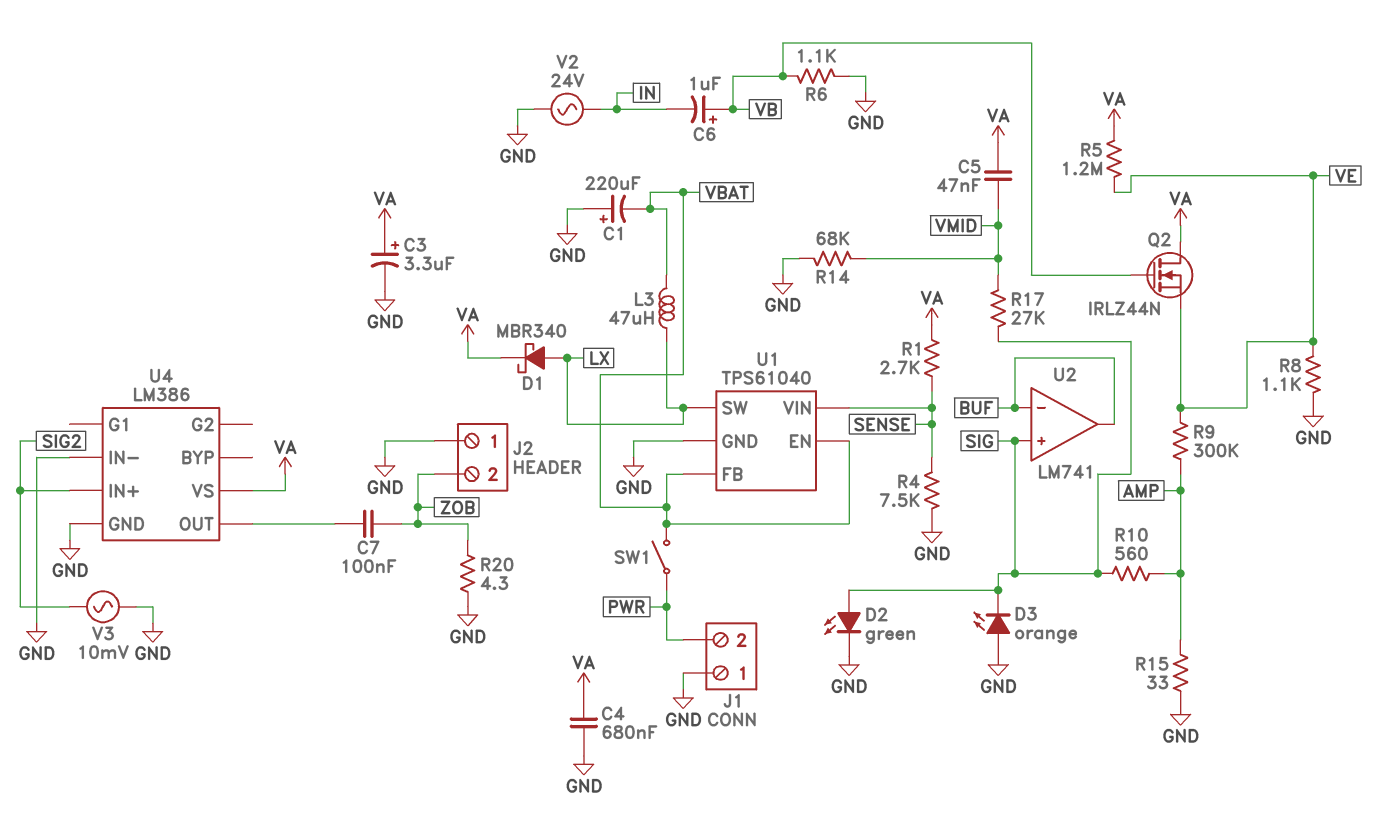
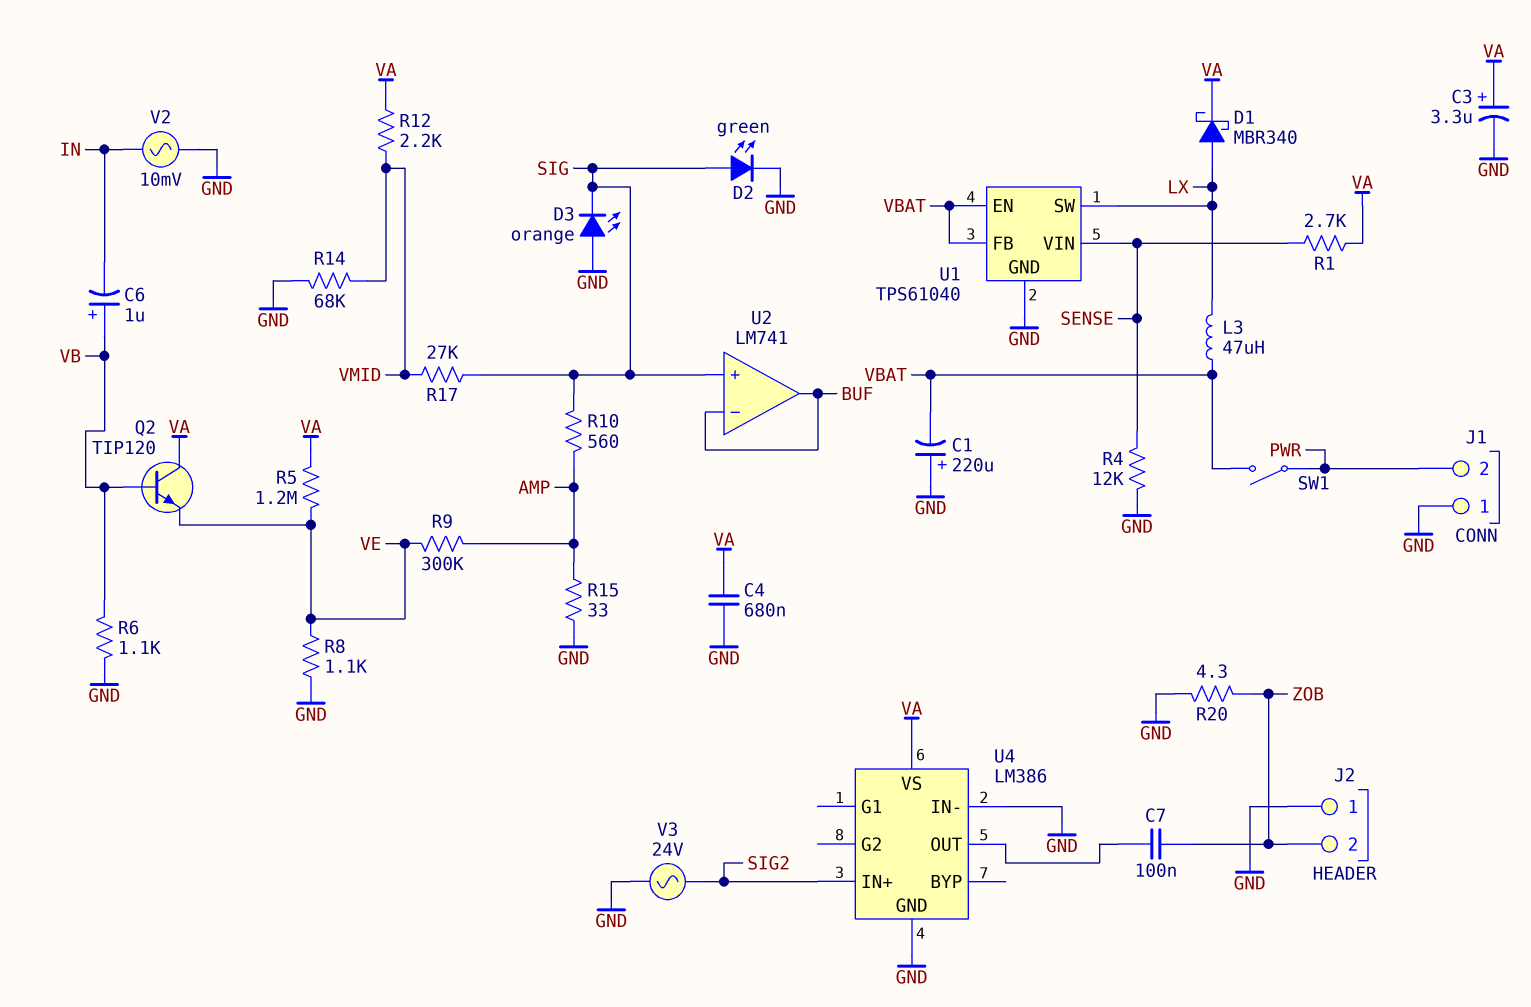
C5: 47nF (VA, VMID) -> none
Q2: NMOS IRLZ44N (G VB, D VA, S VE) -> NPN TIP120 (B VB, C VA, E VE)
R4: 7.5k (GND, SENSE) -> 12k (GND, SENSE)
R12: none -> 2.2k (VA, VMID)
V2: AC 24V (GND, IN) -> AC 10mV (GND, IN)
V3: AC 10mV (GND, SIG2) -> AC 24V (GND, SIG2)

